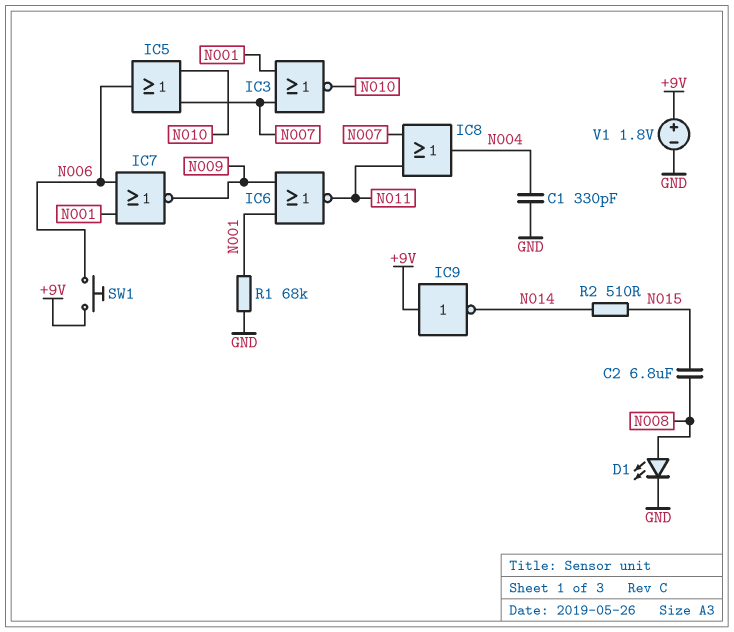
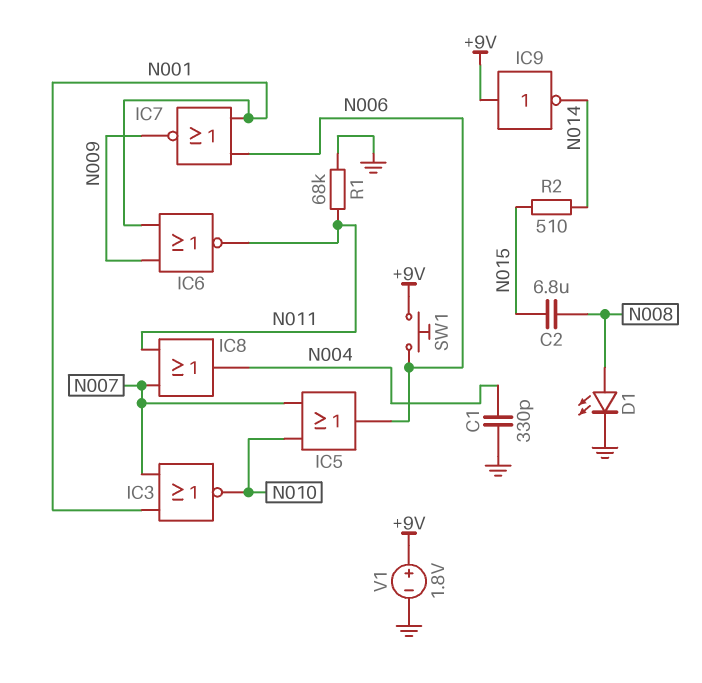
R1: 68k (GND, N001) -> 68k (GND, N011)

